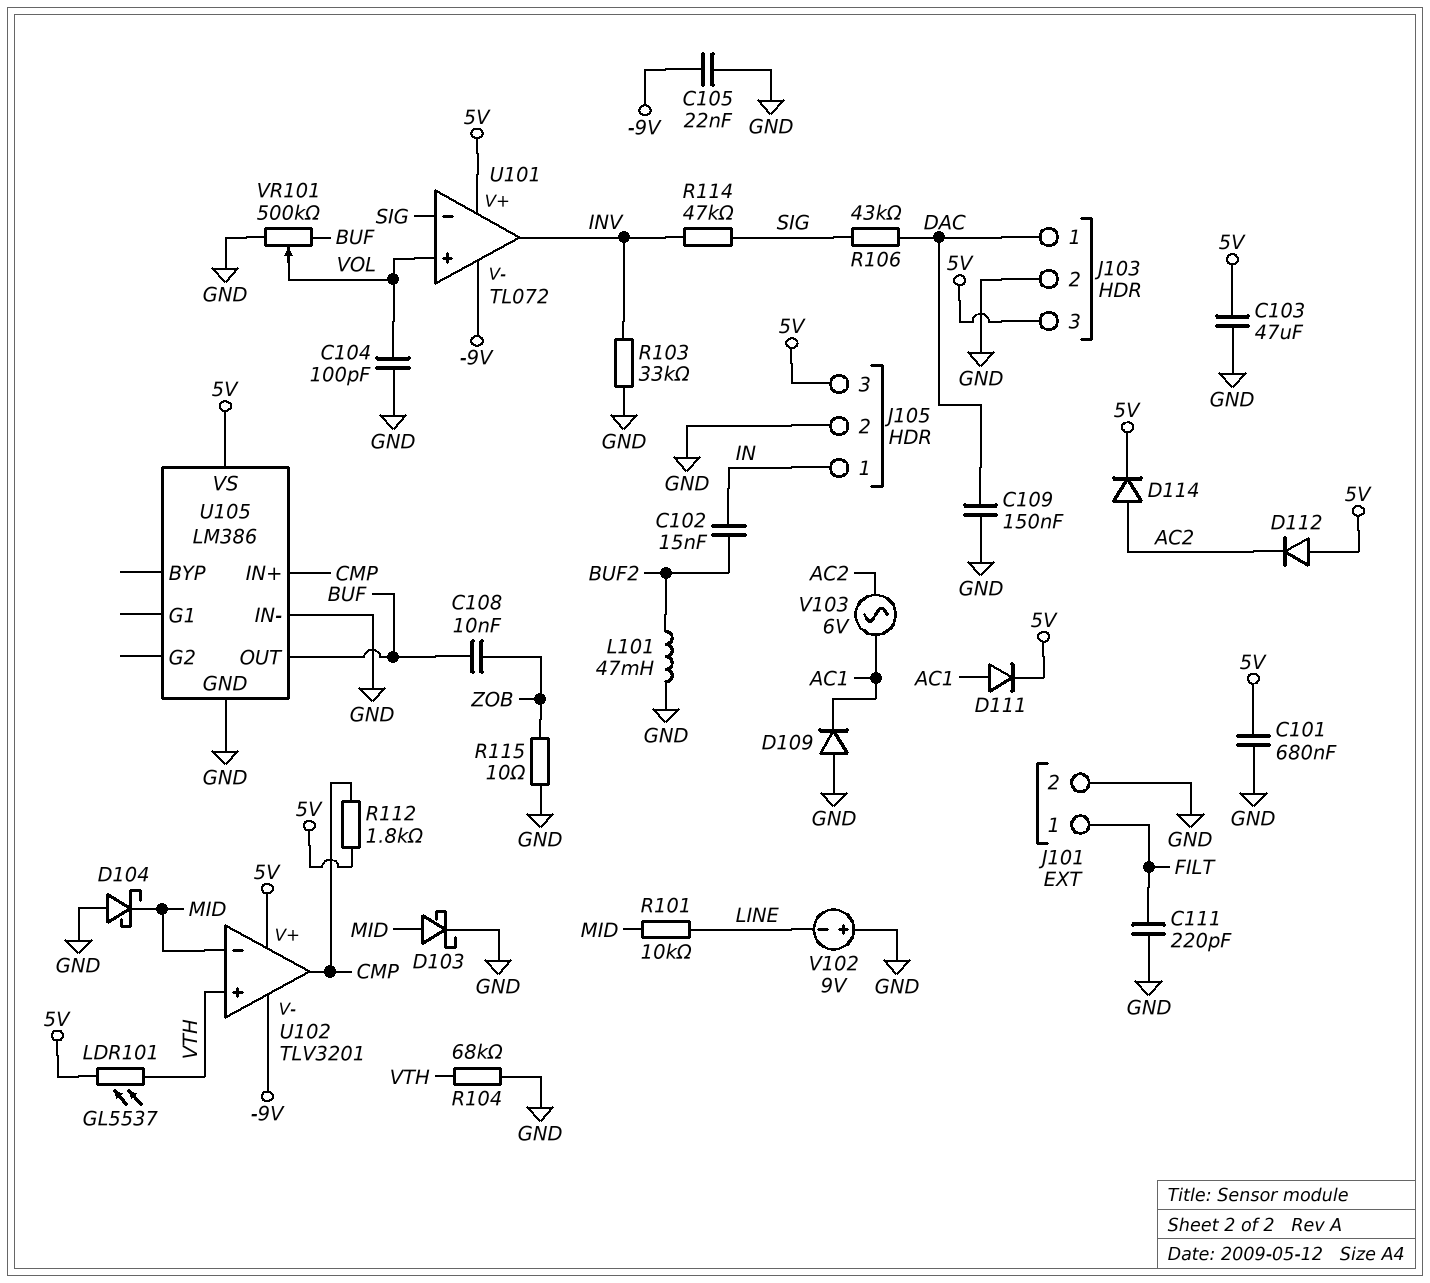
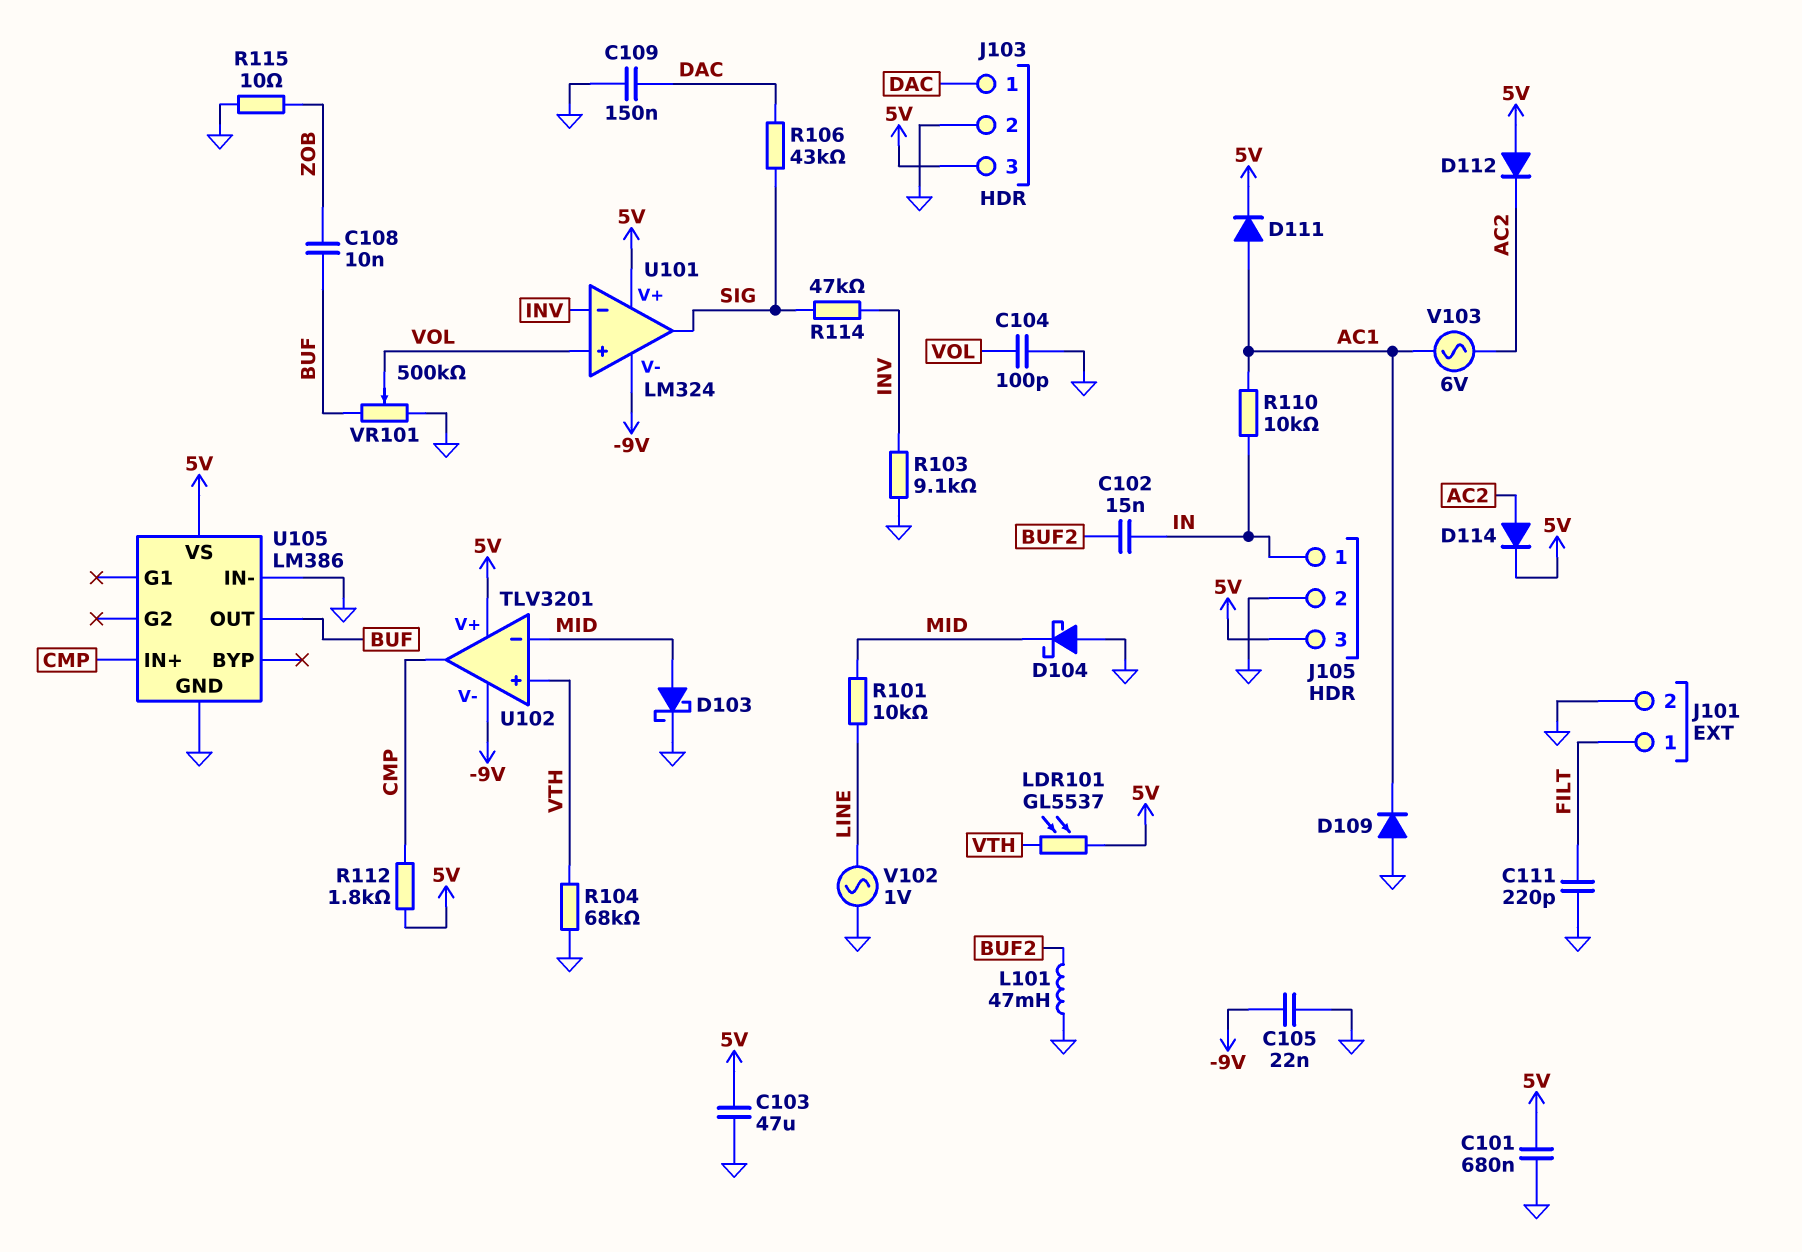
R103: 33k (GND, INV) -> 9.1k (GND, INV)
R110: none -> 10k (AC1, IN)
U101: TL072 -> LM324
U101 pin in-: SIG -> INV
U101 pin out: INV -> SIG
V102: 9V (plus GND, minus LINE) -> AC 1V (GND, LINE)

